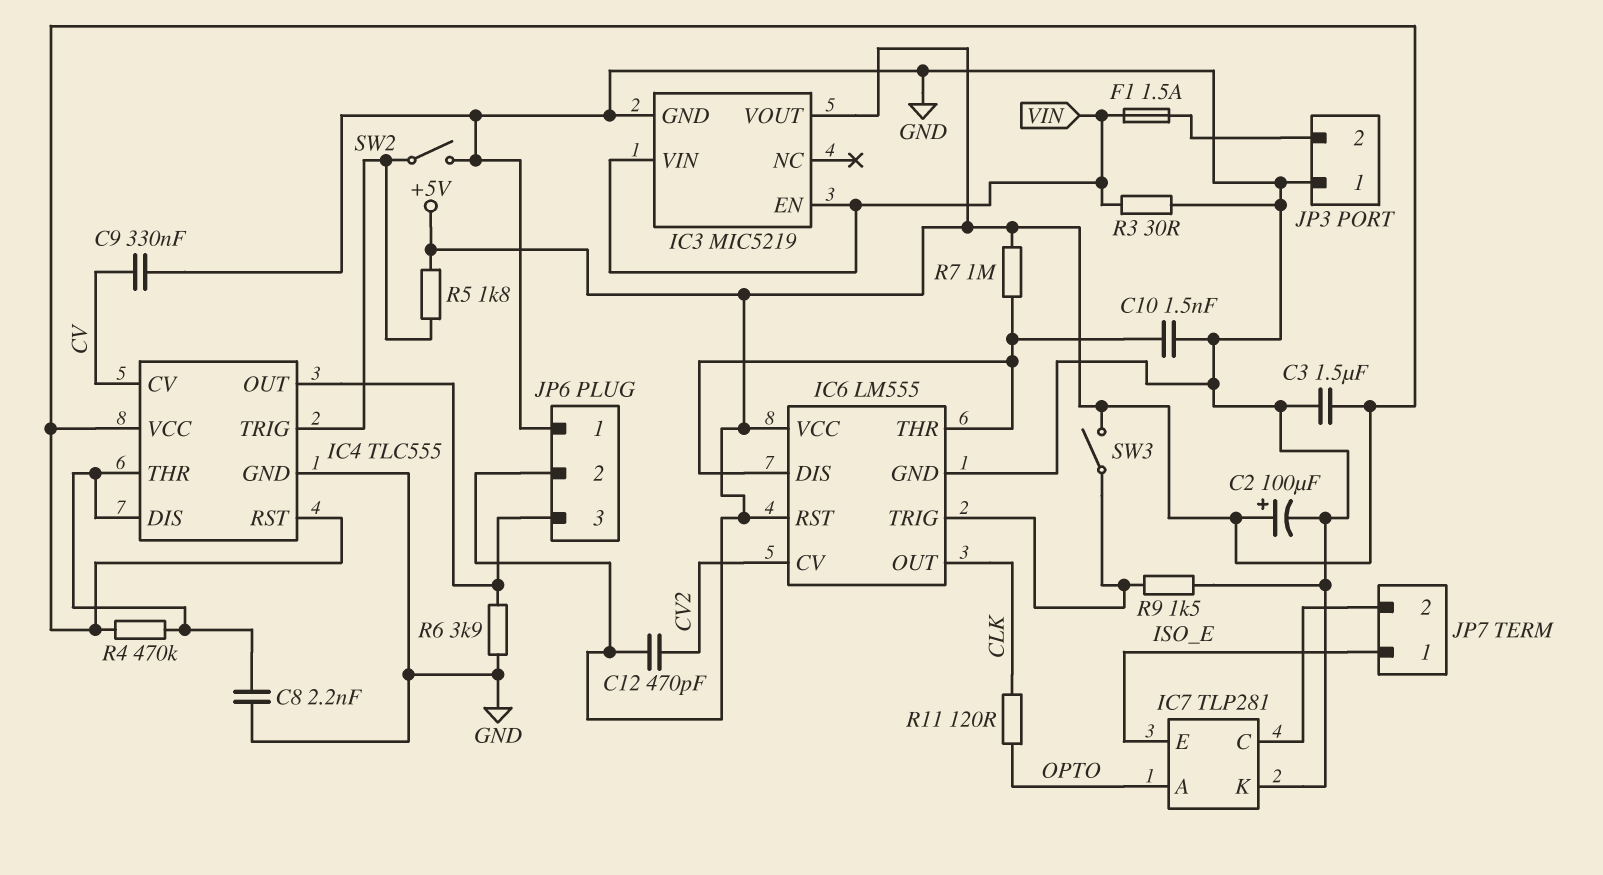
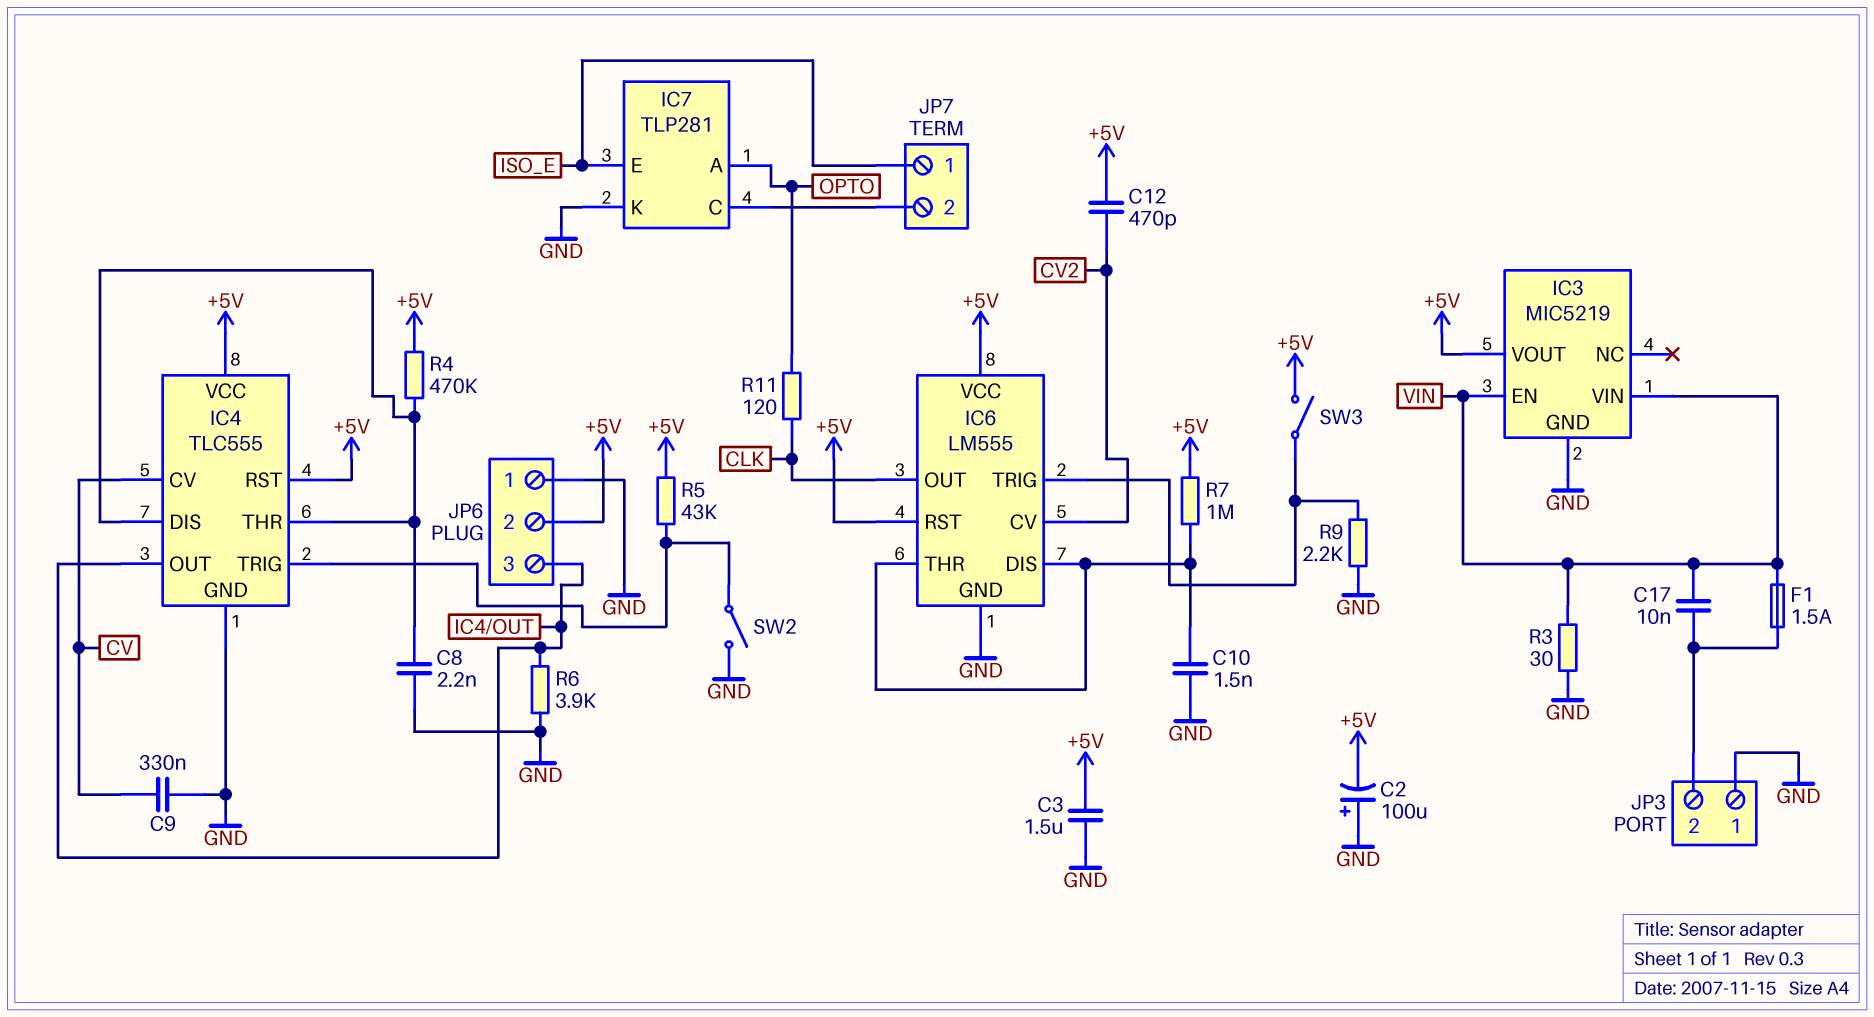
C2: 100uF (plus +5V, minus GND) -> 100uF (plus GND, minus +5V)
C17: none -> 10nF (JP3/2, VIN)
R5: 1.8k (+5V, IC4/TRIG) -> 43k (+5V, IC4/TRIG)
R9: 1.5k (GND, IC6/TRIG) -> 2.2k (GND, IC6/TRIG)

